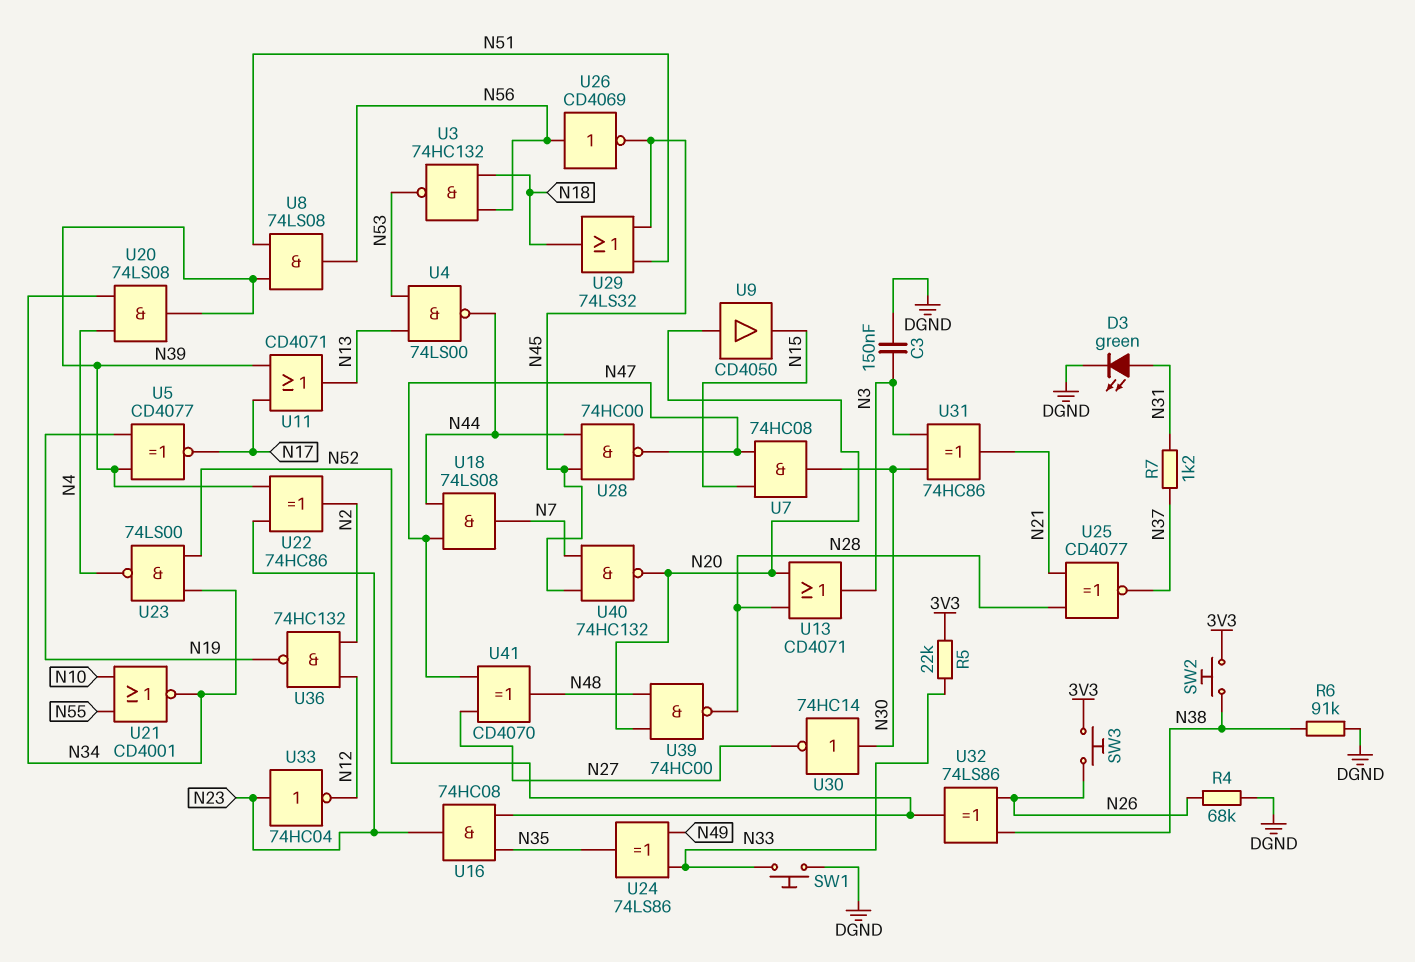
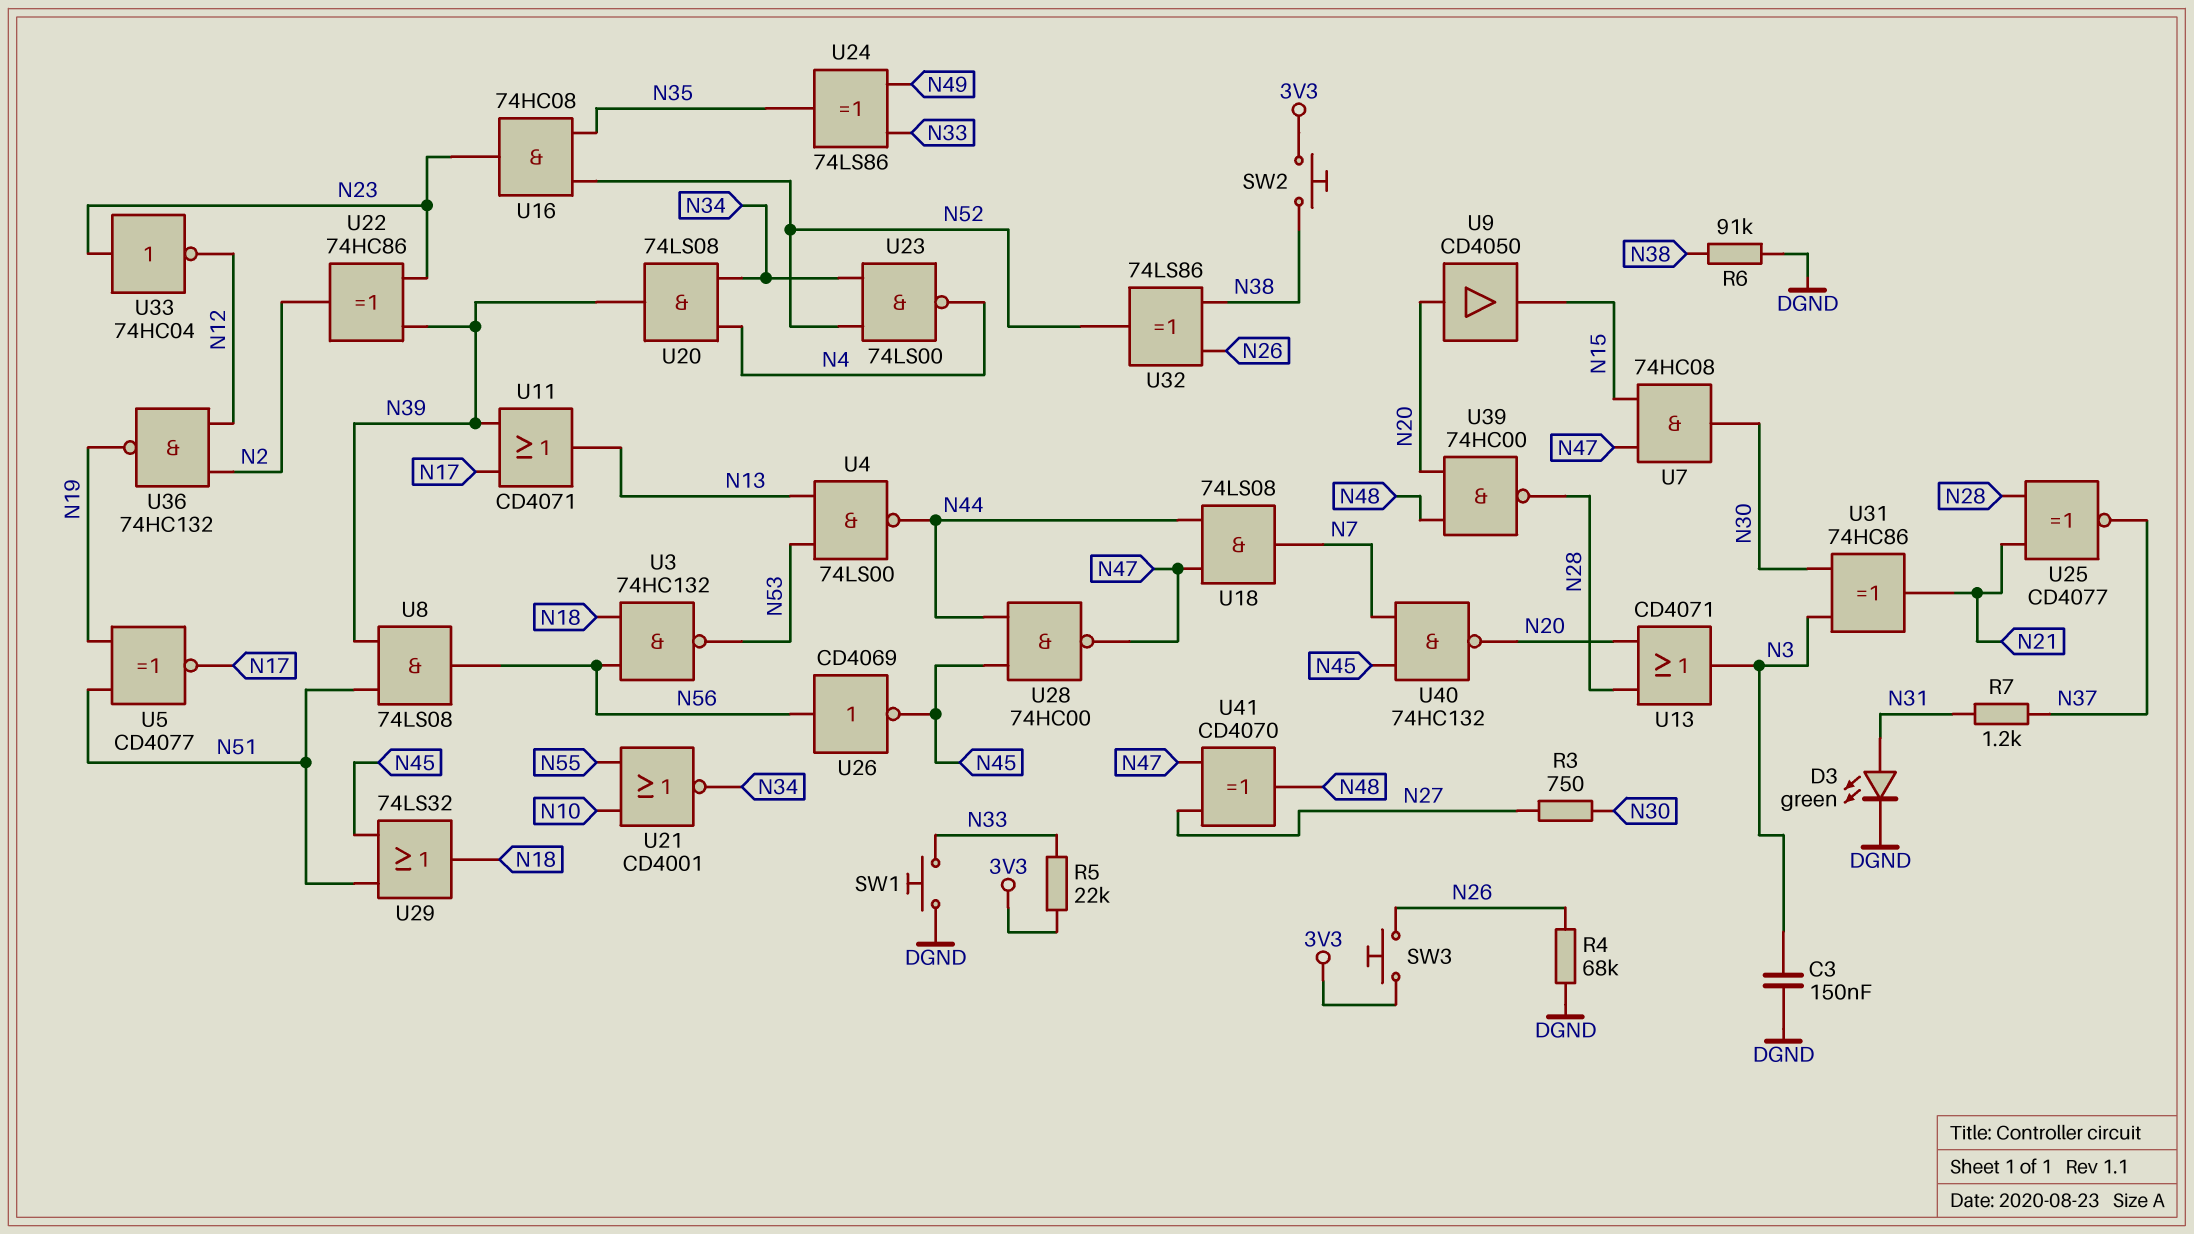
R3: none -> 750 (N27, N30)
U5: XNOR CD4077 (in N19, in N39, out N17) -> XNOR CD4077 (in N19, in N51, out N17)
U30: NOT 74HC14 (in N30, out N27) -> none

